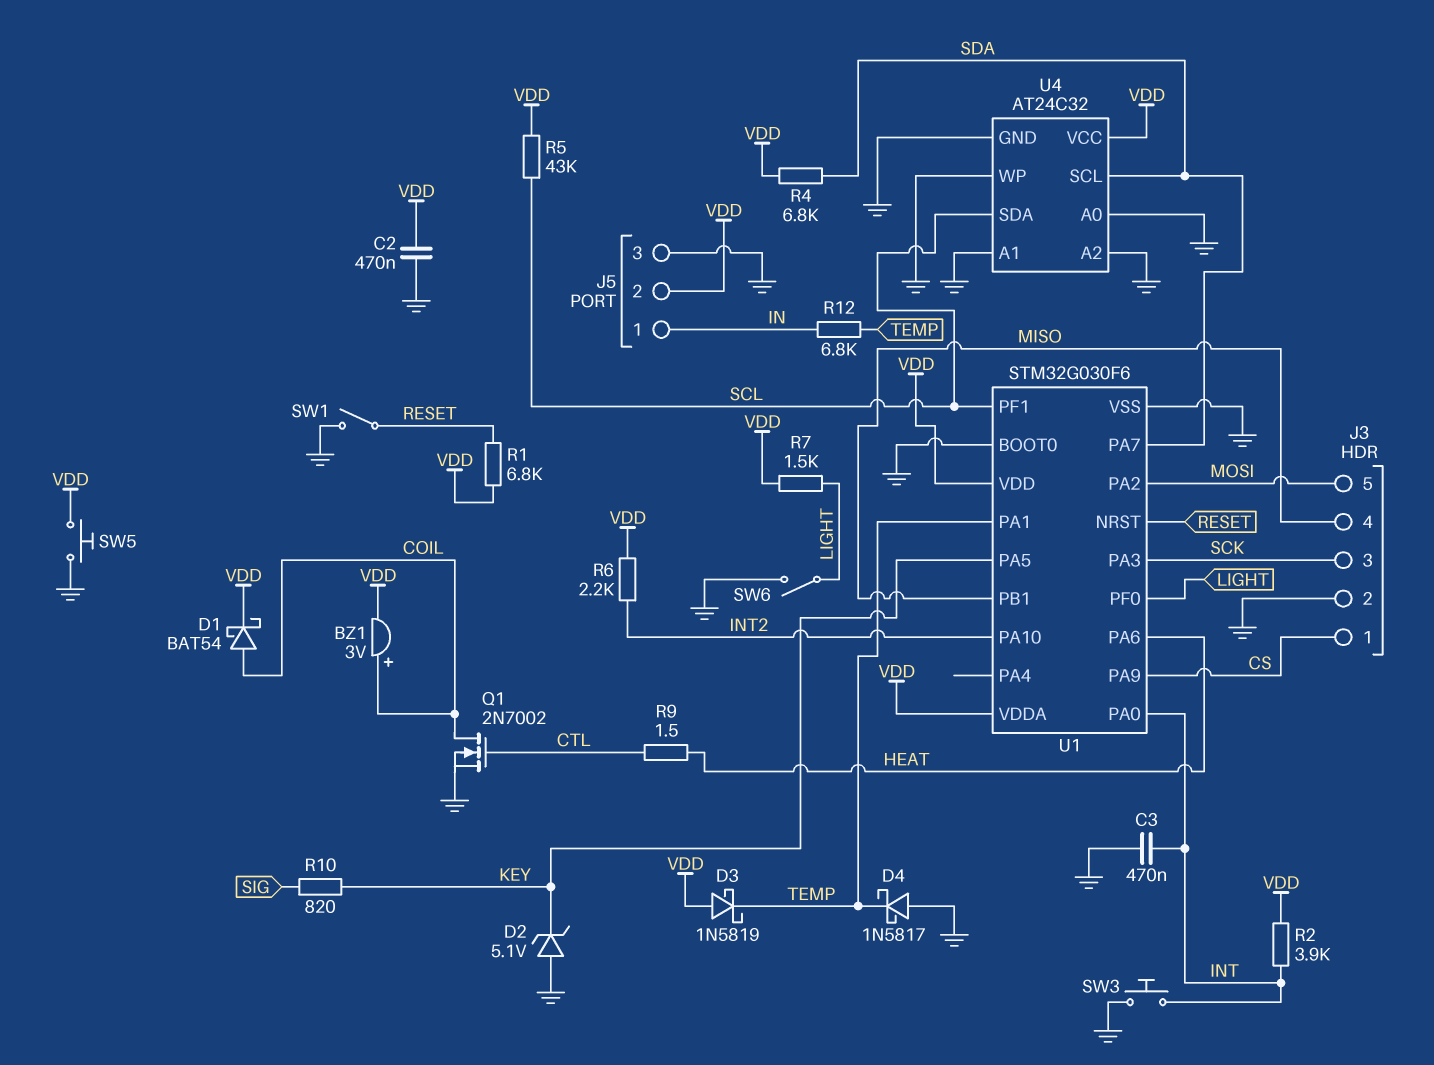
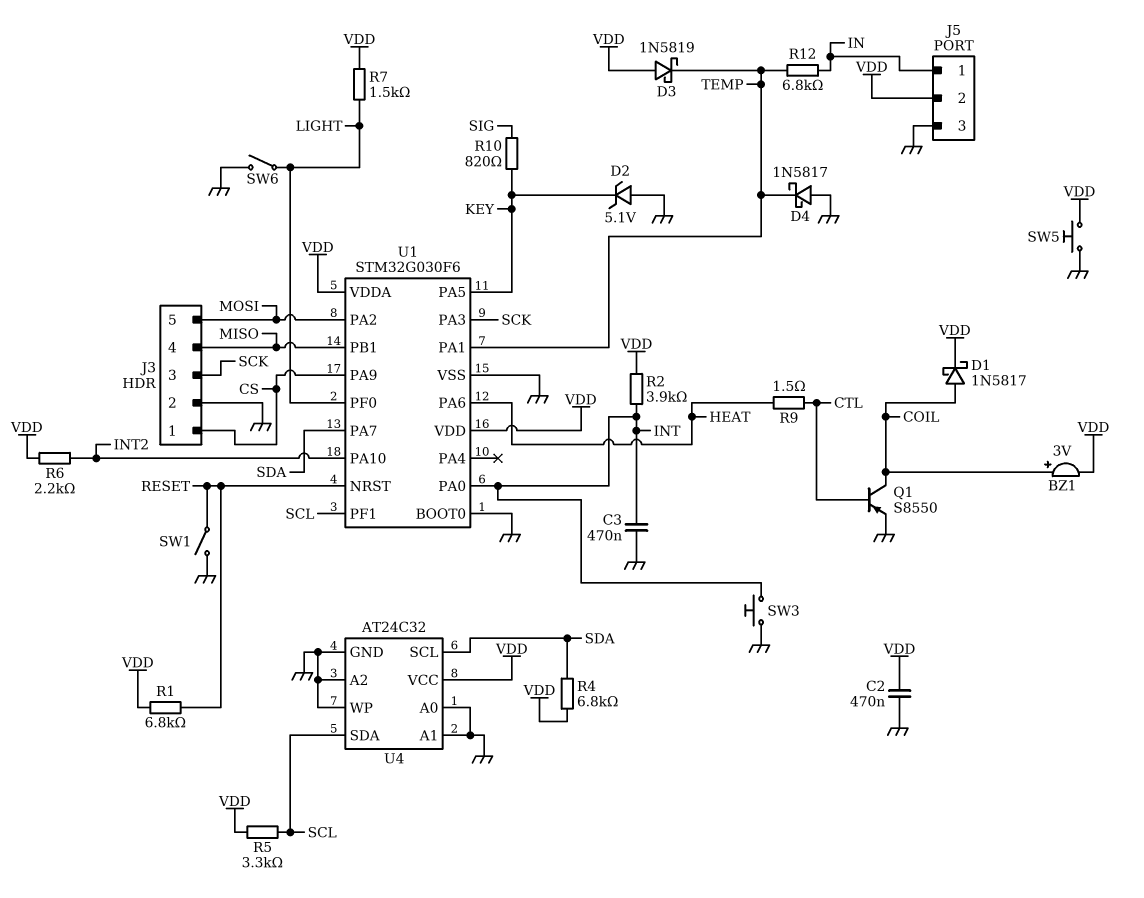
D1: schottky BAT54 (A COIL, K VDD) -> schottky 1N5817 (A COIL, K VDD)
Q1: NMOS 2N7002 (G CTL, D COIL, S GND) -> PNP S8550 (B CTL, C COIL, E GND)
R5: 43k (SCL, VDD) -> 3.3k (SCL, VDD)

